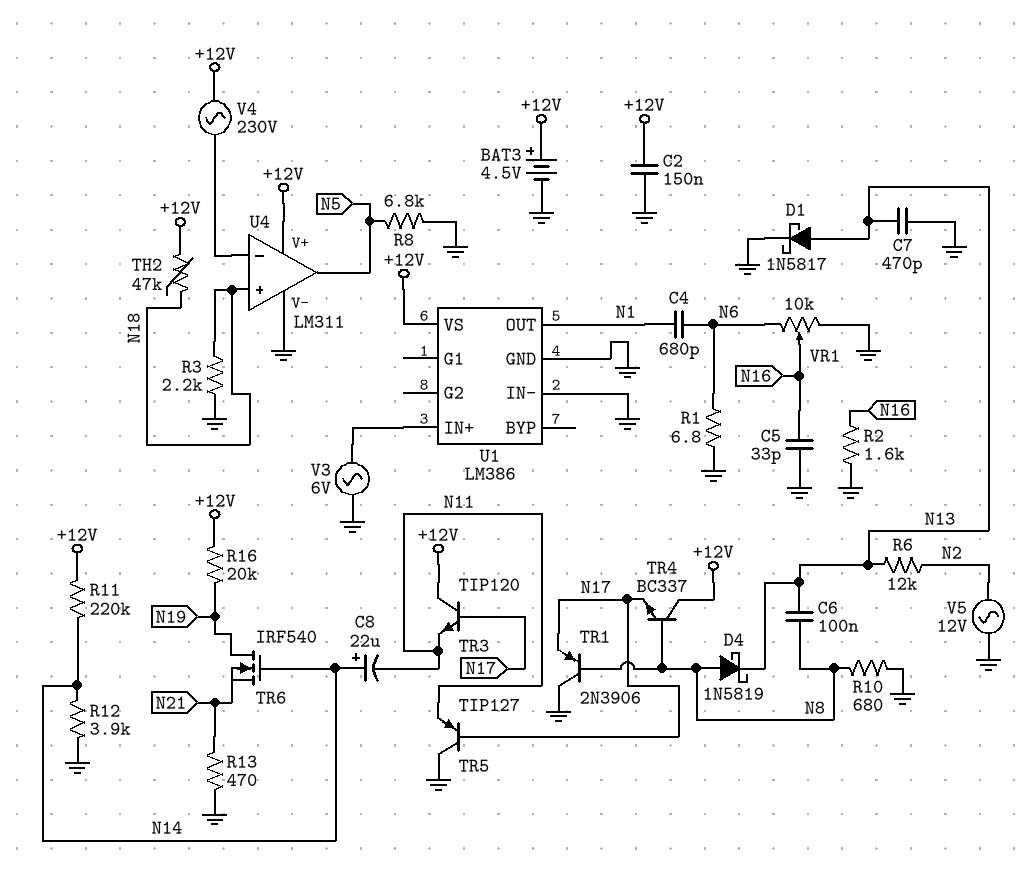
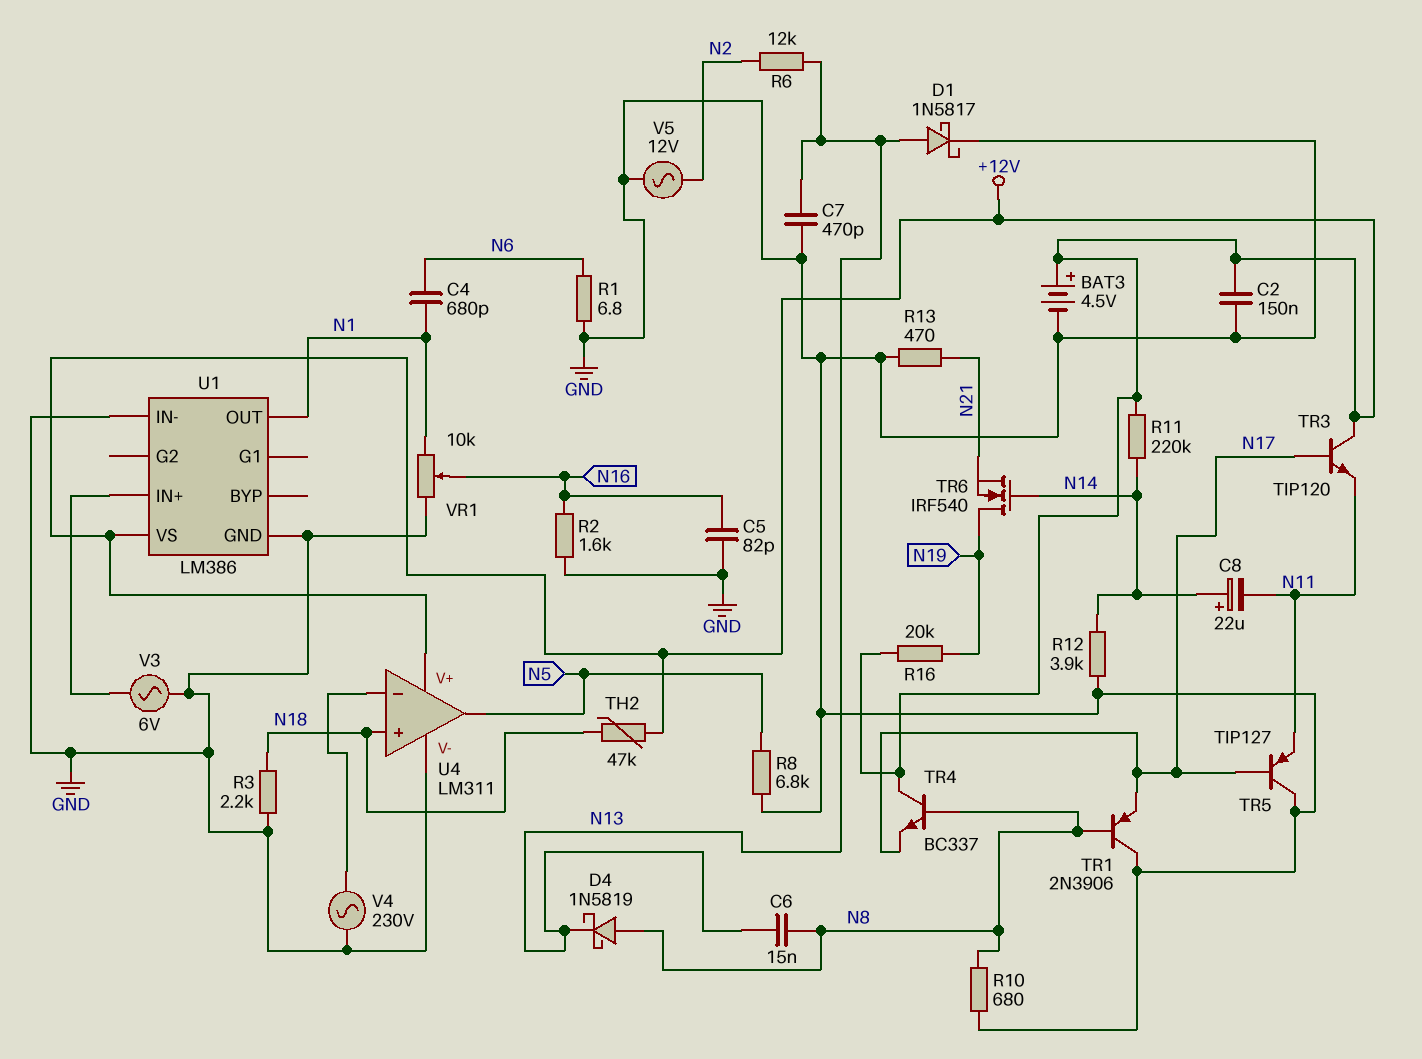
C5: 33pF (GND, N16) -> 82pF (GND, N16)
C6: 100nF (N8, N13) -> 15nF (N8, N13)
V4: AC 230V (+12V, U4/in-) -> AC 230V (GND, U4/in-)
VR1: 10k (GND, N6, wiper N16) -> 10k (GND, N1, wiper N16)

